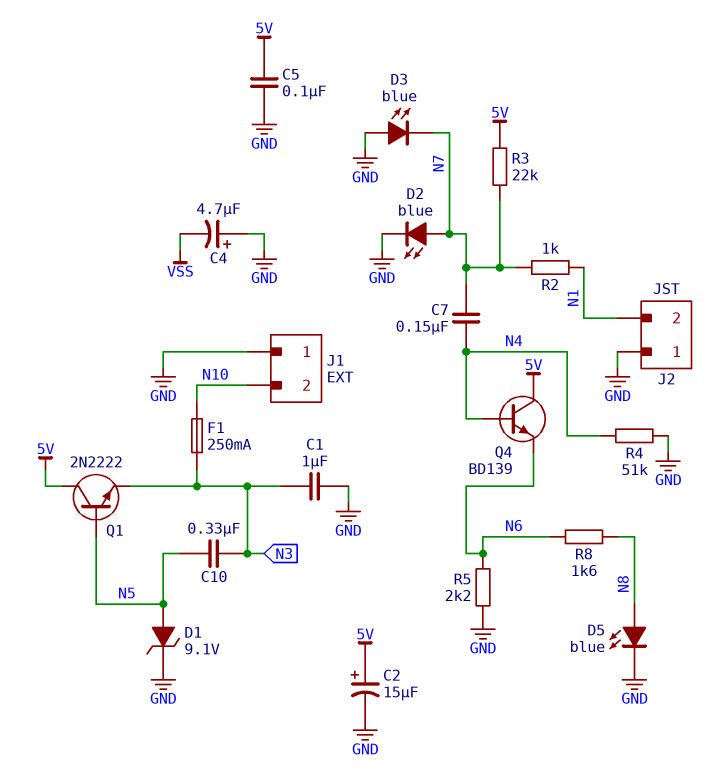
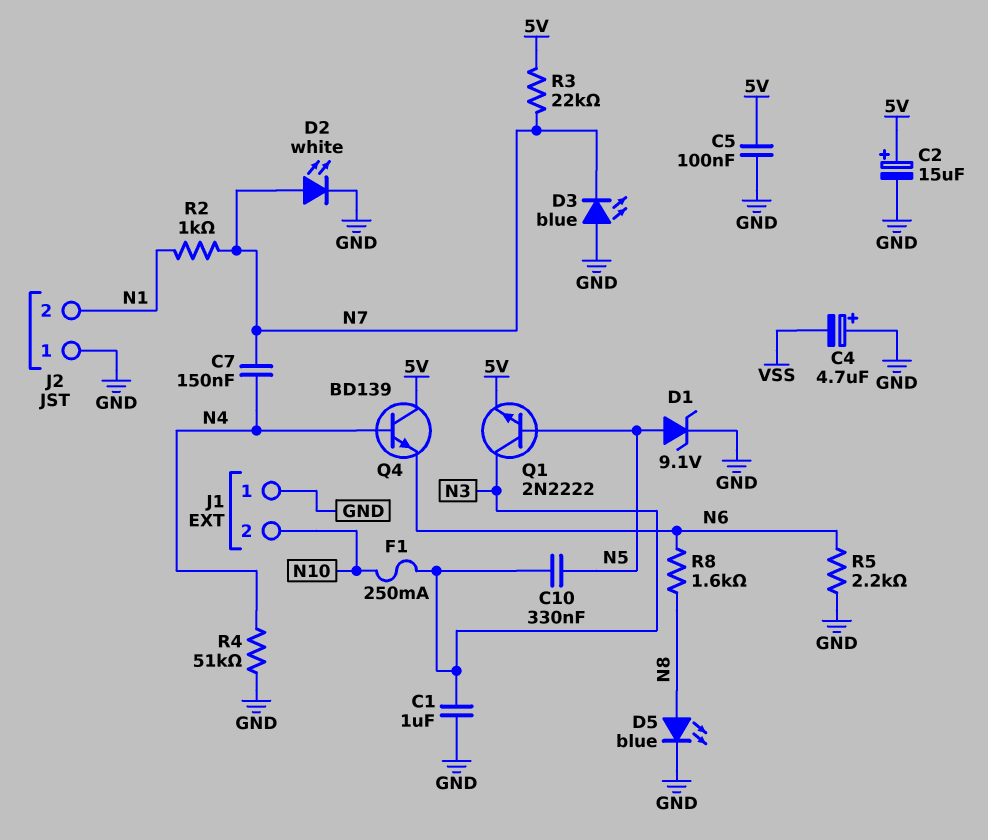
D2: LED blue (A N7, K GND) -> LED white (A N7, K GND)
Q1: NPN 2N2222 (B N5, C 5V, E N3) -> NPN 2N2222 (B N5, C N3, E 5V)

